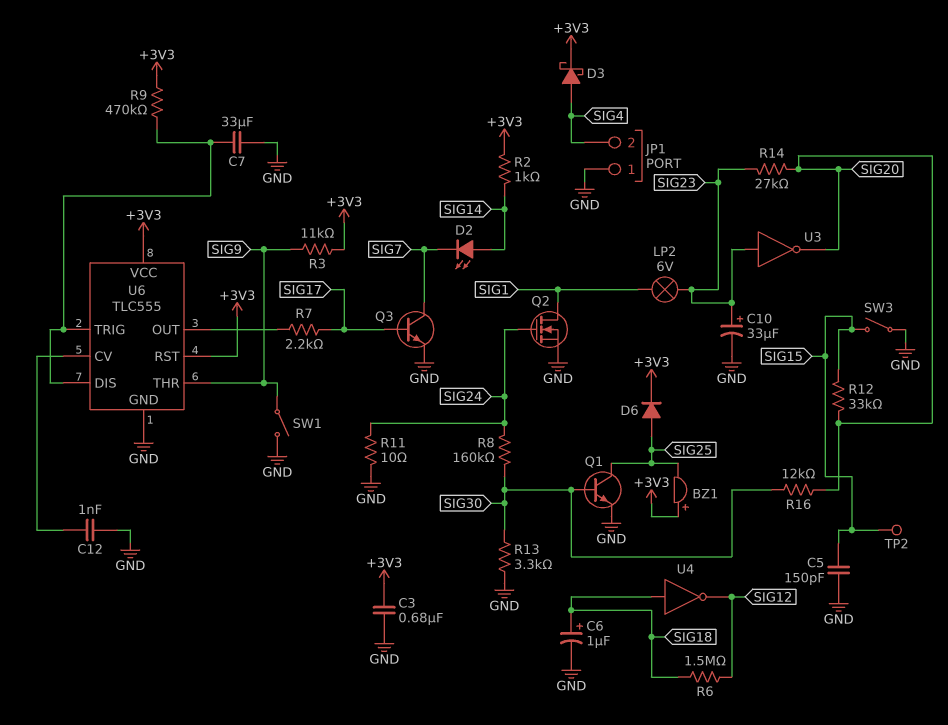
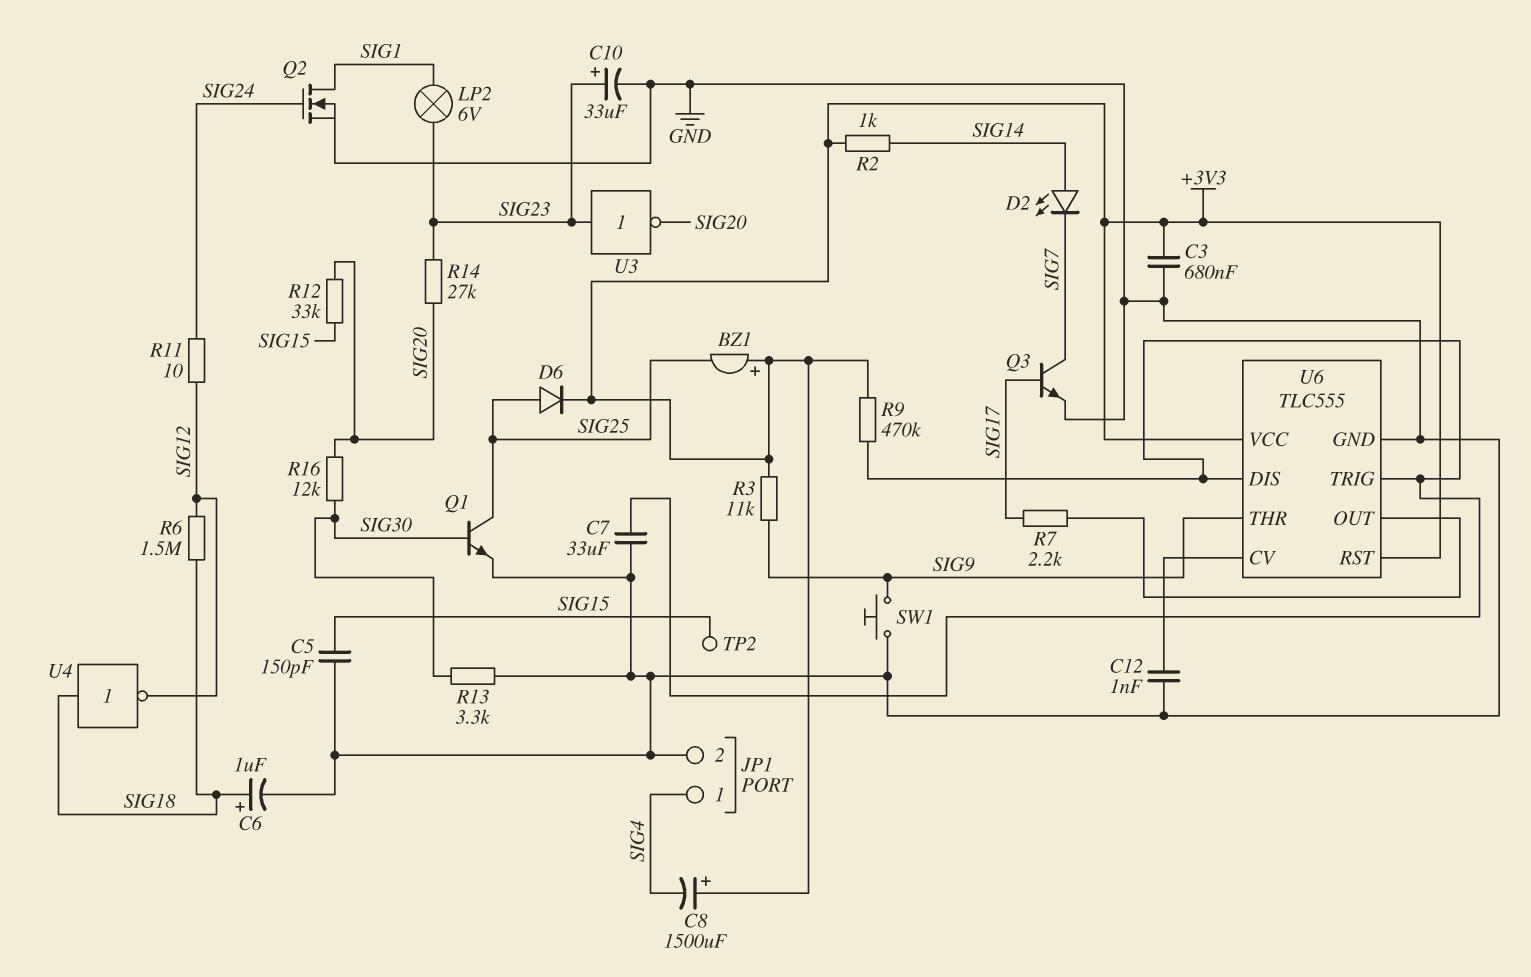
C8: none -> 1500uF (plus +3V3, minus SIG4)
D3: schottky (A SIG4, K +3V3) -> none
JP1 pin 1: GND -> SIG4
JP1 pin 2: SIG4 -> GND
R8: 160k (SIG24, SIG30) -> none
R11: 10 (GND, SIG24) -> 10 (SIG12, SIG24)
SW1: switch (GND, SIG9) -> button (GND, SIG9)
SW3: switch (GND, SIG15) -> none

